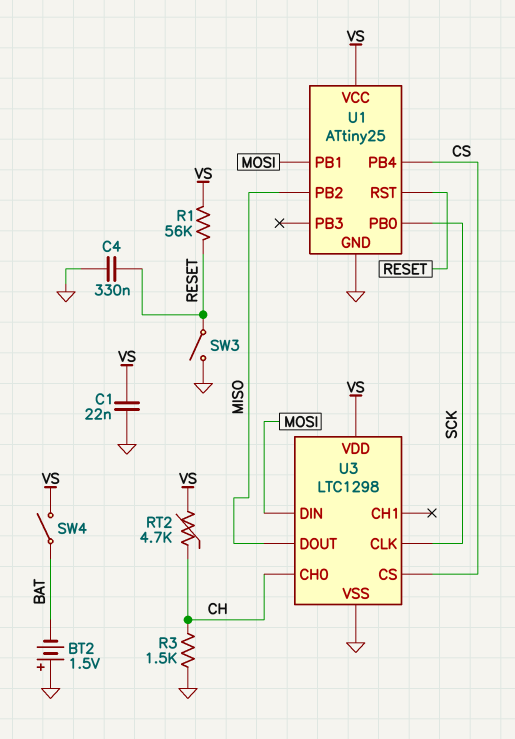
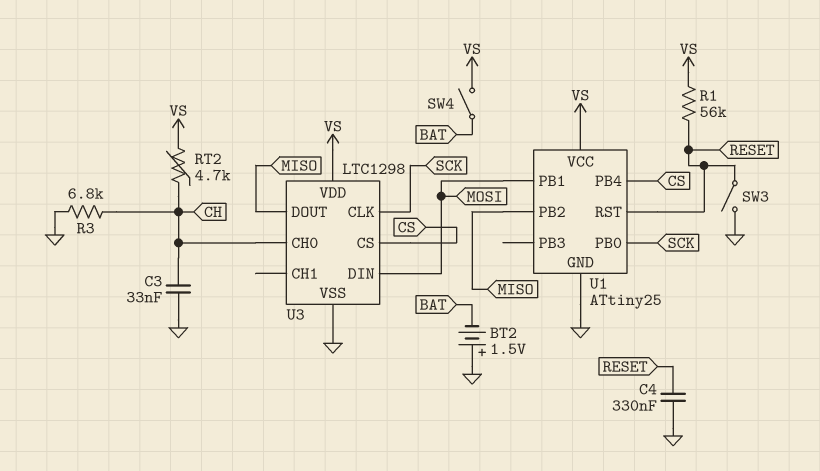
C1: 22nF (GND, VS) -> none
C3: none -> 33nF (CH, GND)
R3: 1.5k (CH, GND) -> 6.8k (CH, GND)

